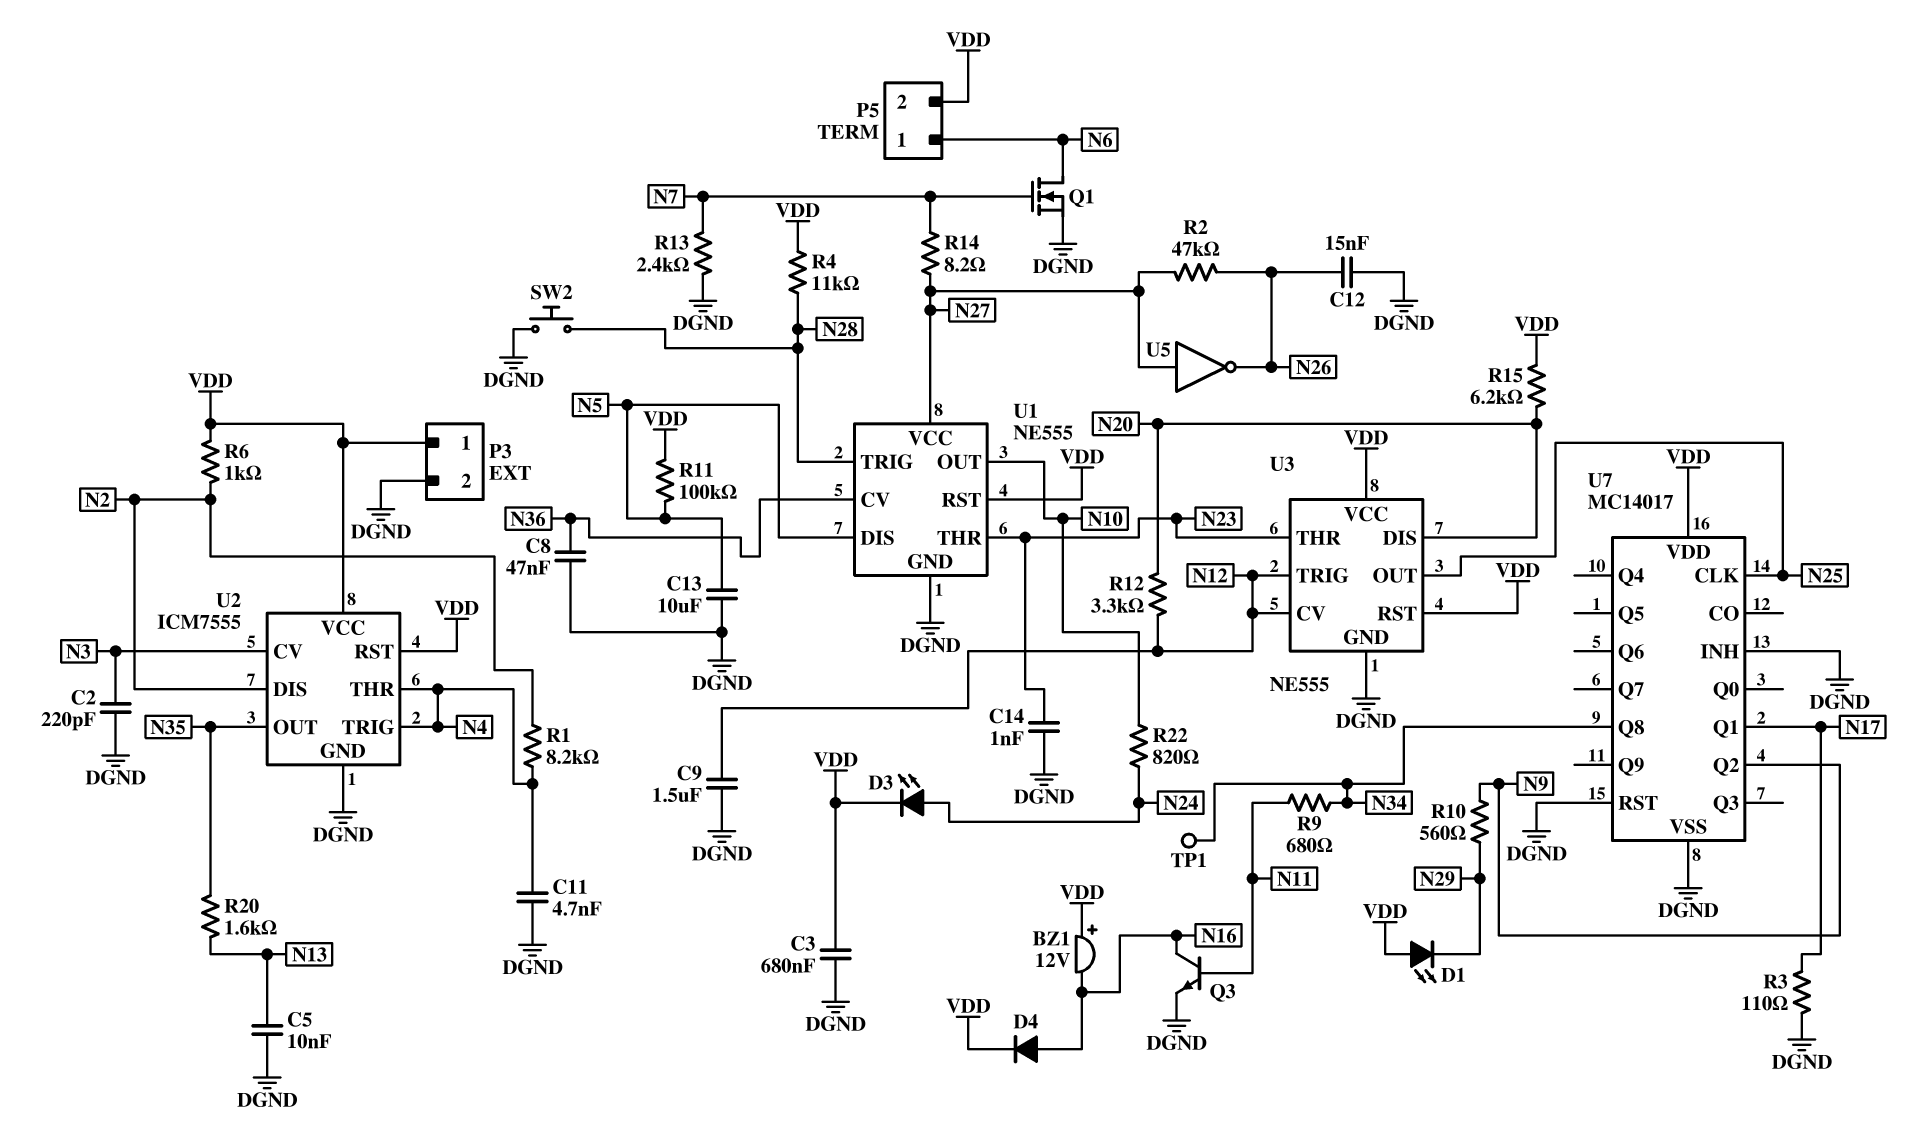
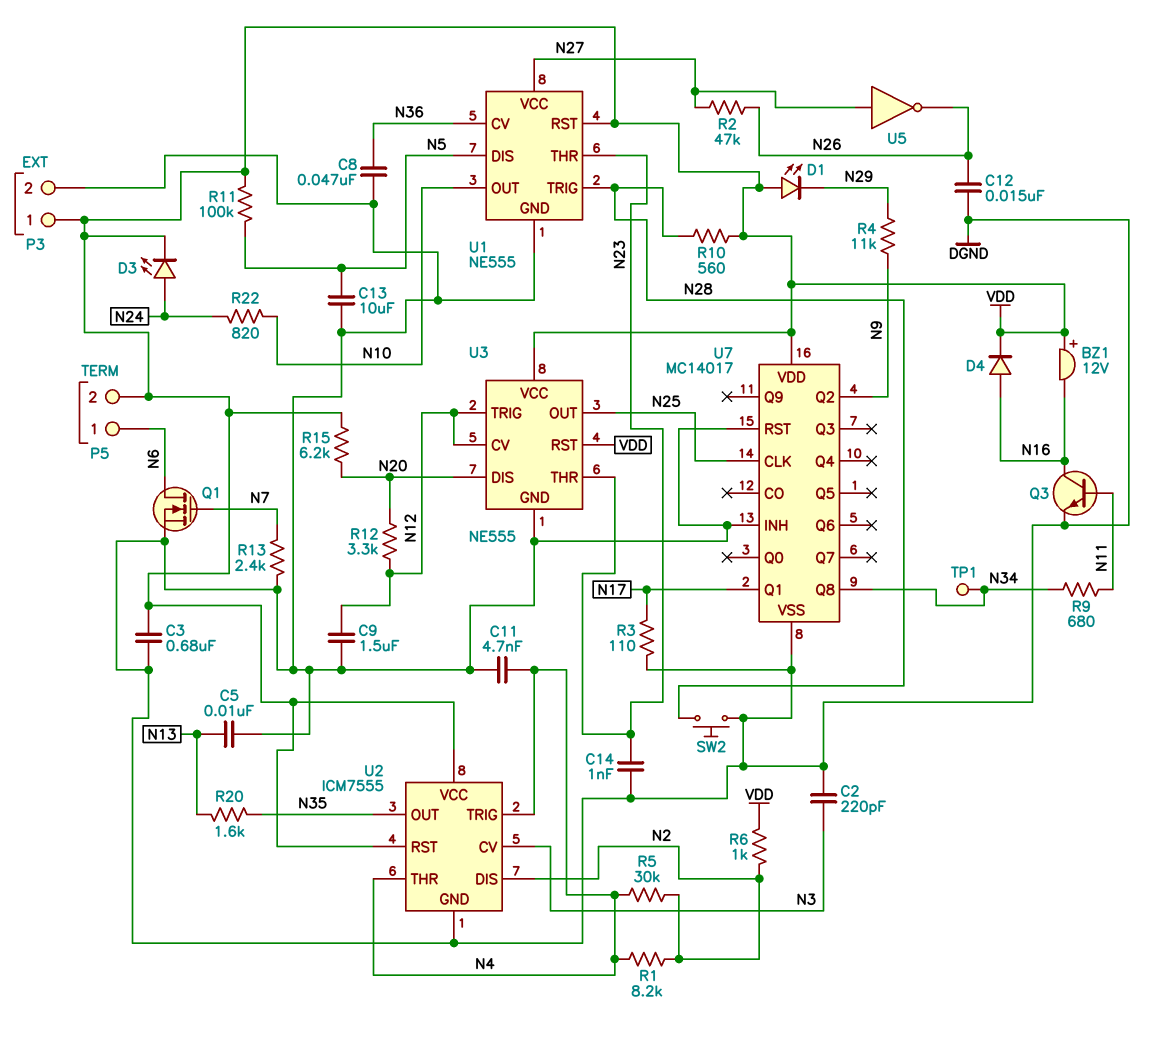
R4: 11k (N28, VDD) -> 11k (N9, N29)
R5: none -> 30k (N2, N4)
R10: 560 (N9, N29) -> 560 (N28, VDD)
R14: 8.2 (N7, N27) -> none

